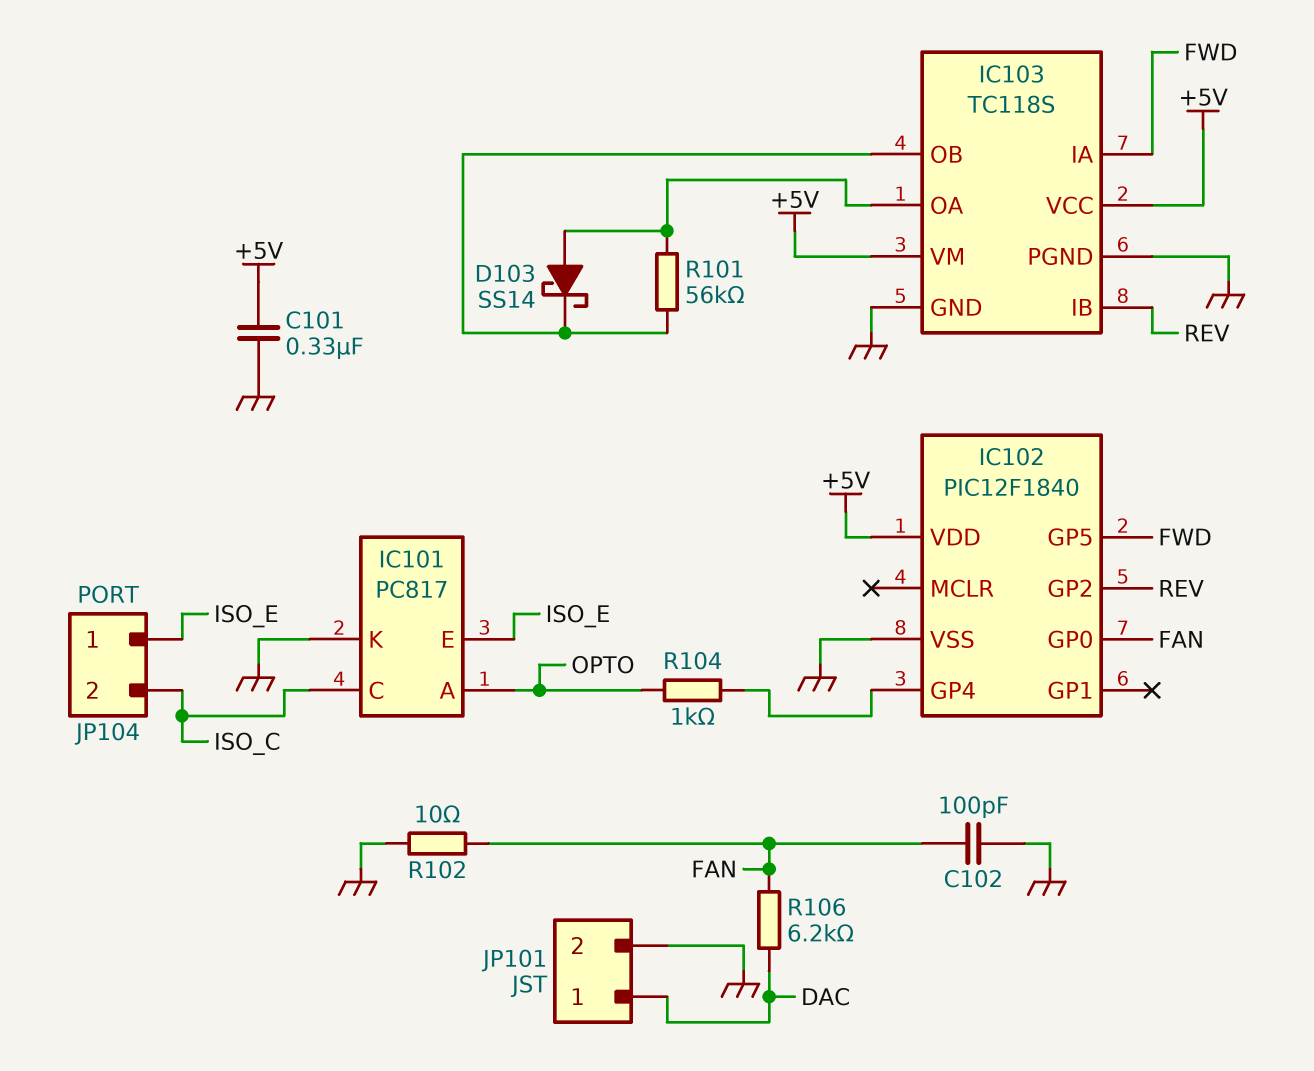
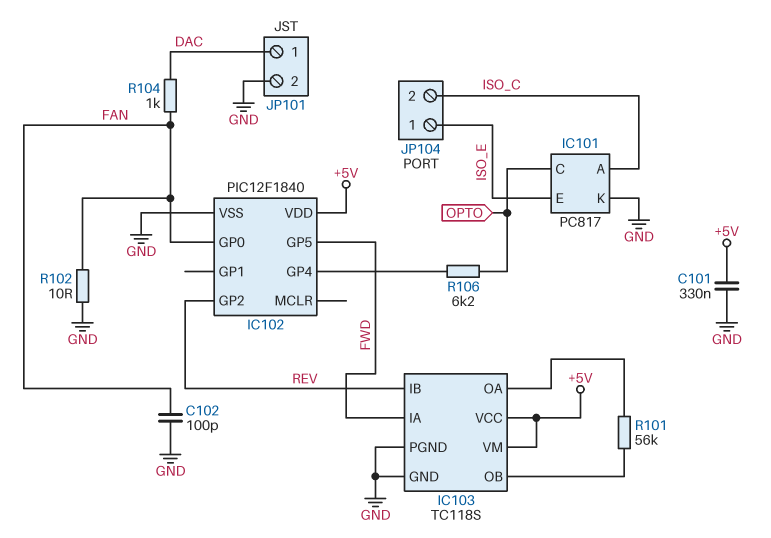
D103: schottky SS14 (A IC103/OA, K IC103/OB) -> none
IC101 pin A: OPTO -> ISO_C
IC101 pin C: ISO_C -> OPTO
R104: 1k (IC102/GP4, OPTO) -> 1k (DAC, FAN)
R106: 6.2k (DAC, FAN) -> 6.2k (IC102/GP4, OPTO)

